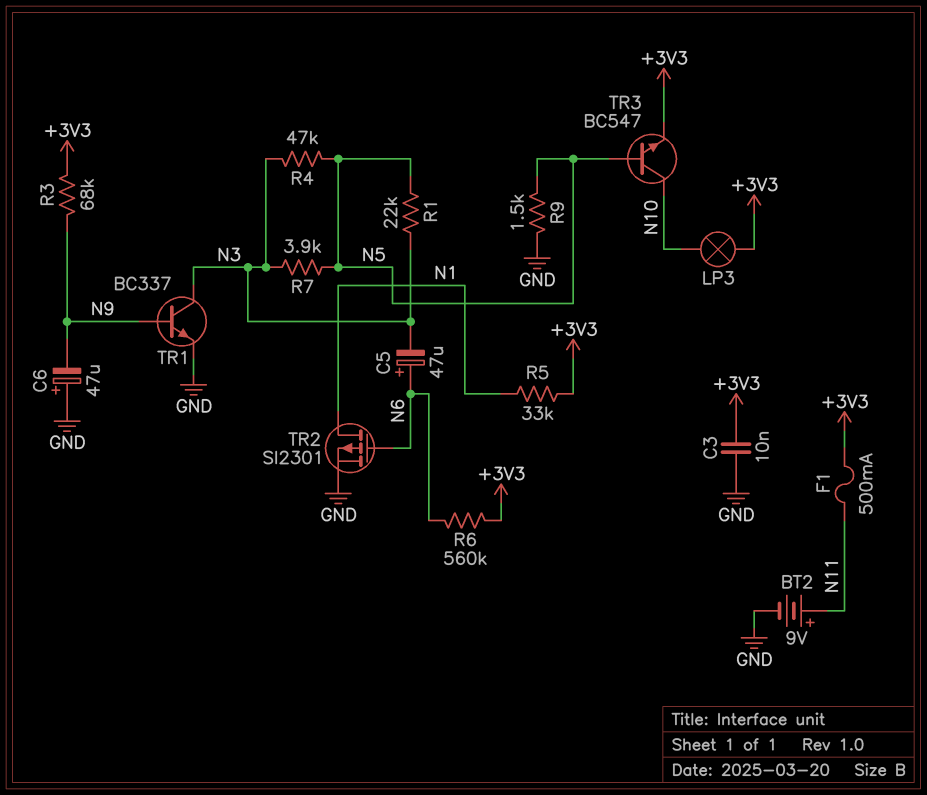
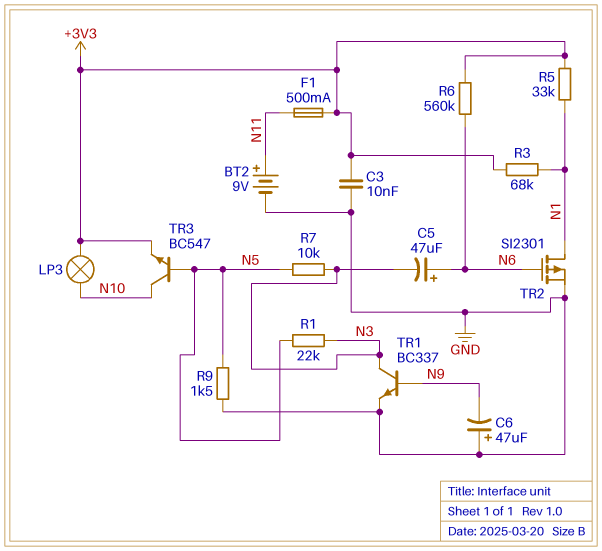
R3: 68k (+3V3, N9) -> 68k (+3V3, N1)
R4: 47k (N3, N5) -> none
R7: 3.9k (N3, N5) -> 10k (N3, N5)

